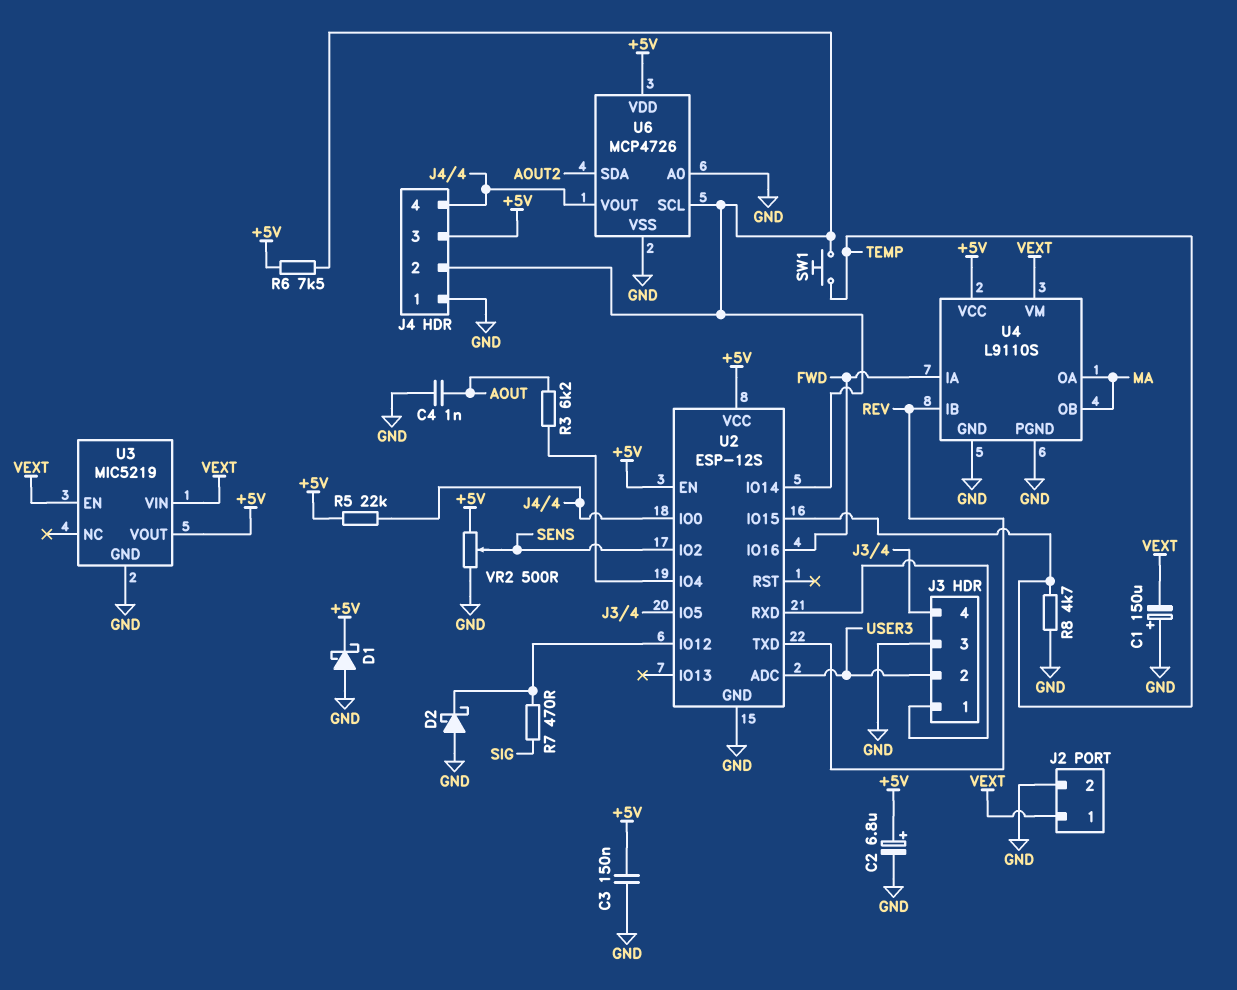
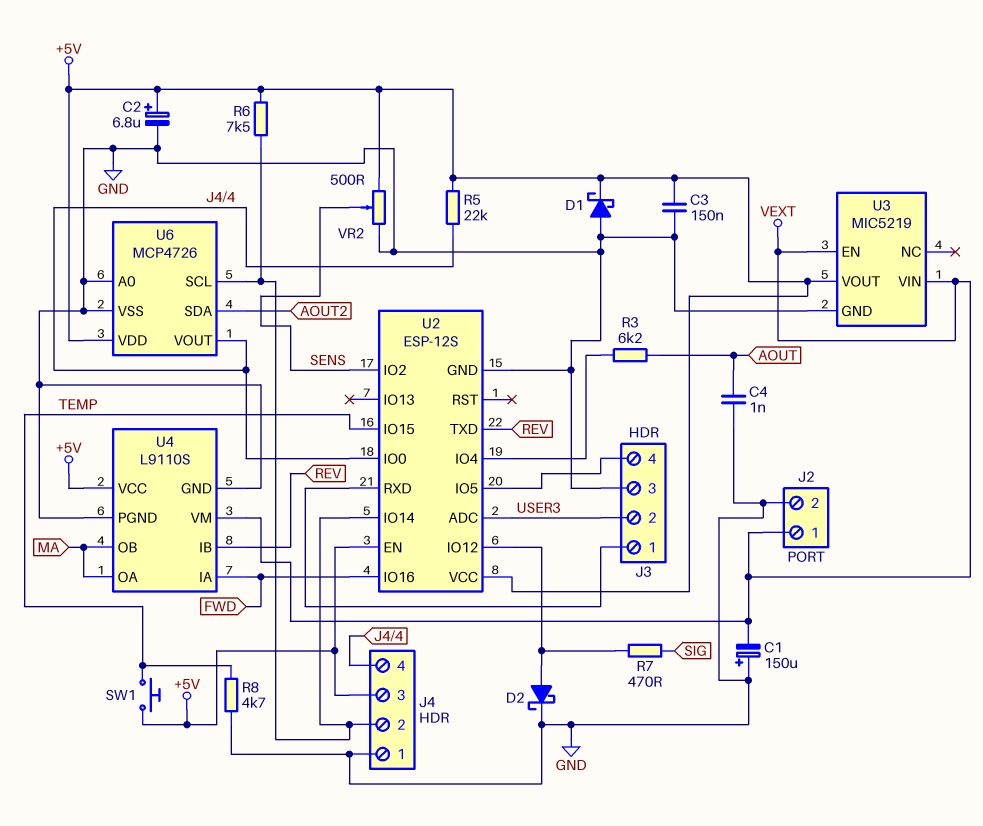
D2: schottky (A GND, K U2/IO12) -> schottky (A U2/IO12, K GND)
SW1: button (J4/2, TEMP) -> button (+5V, TEMP)

